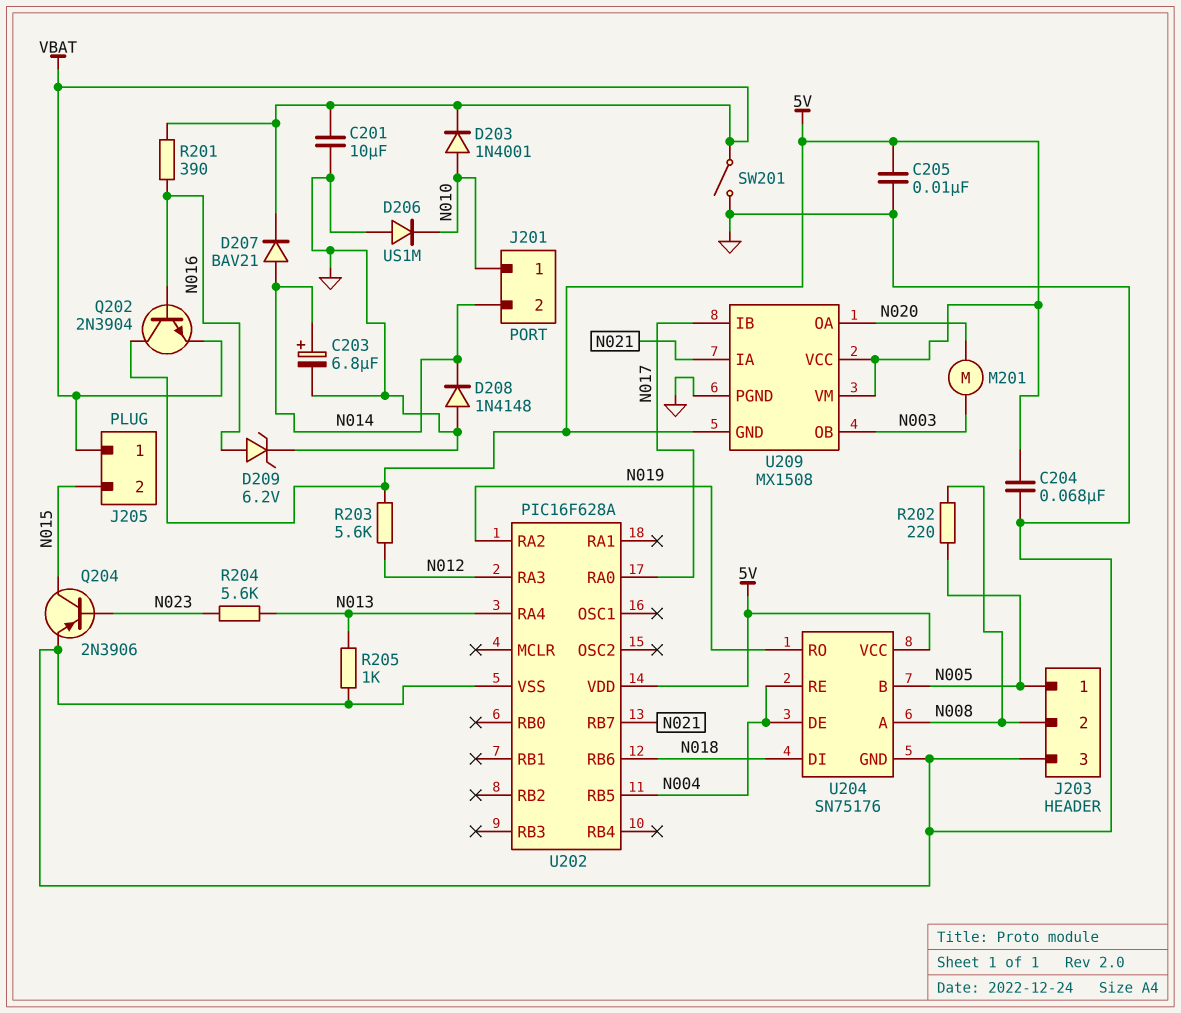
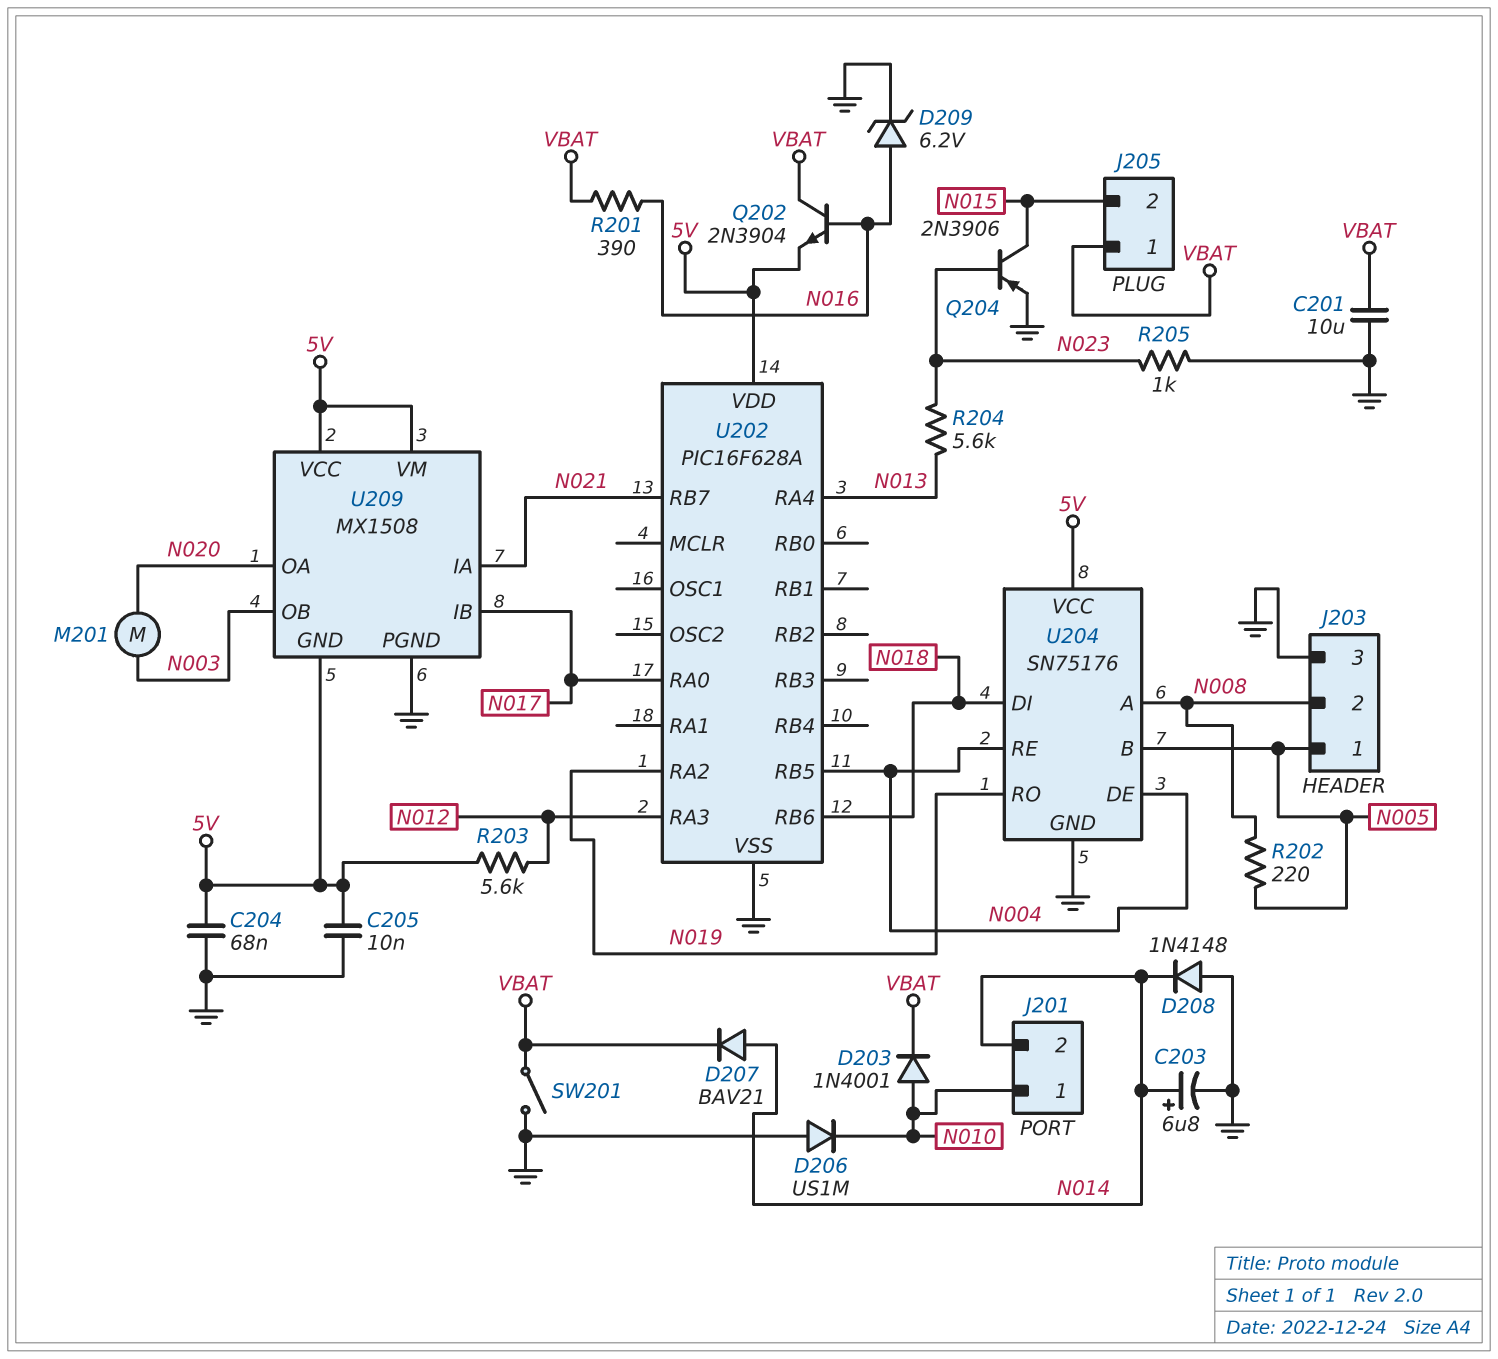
Q202: NPN 2N3904 (B N016, C 5V, E VBAT) -> NPN 2N3904 (B N016, C VBAT, E 5V)
R205: 1k (GND, N013) -> 1k (GND, N023)

